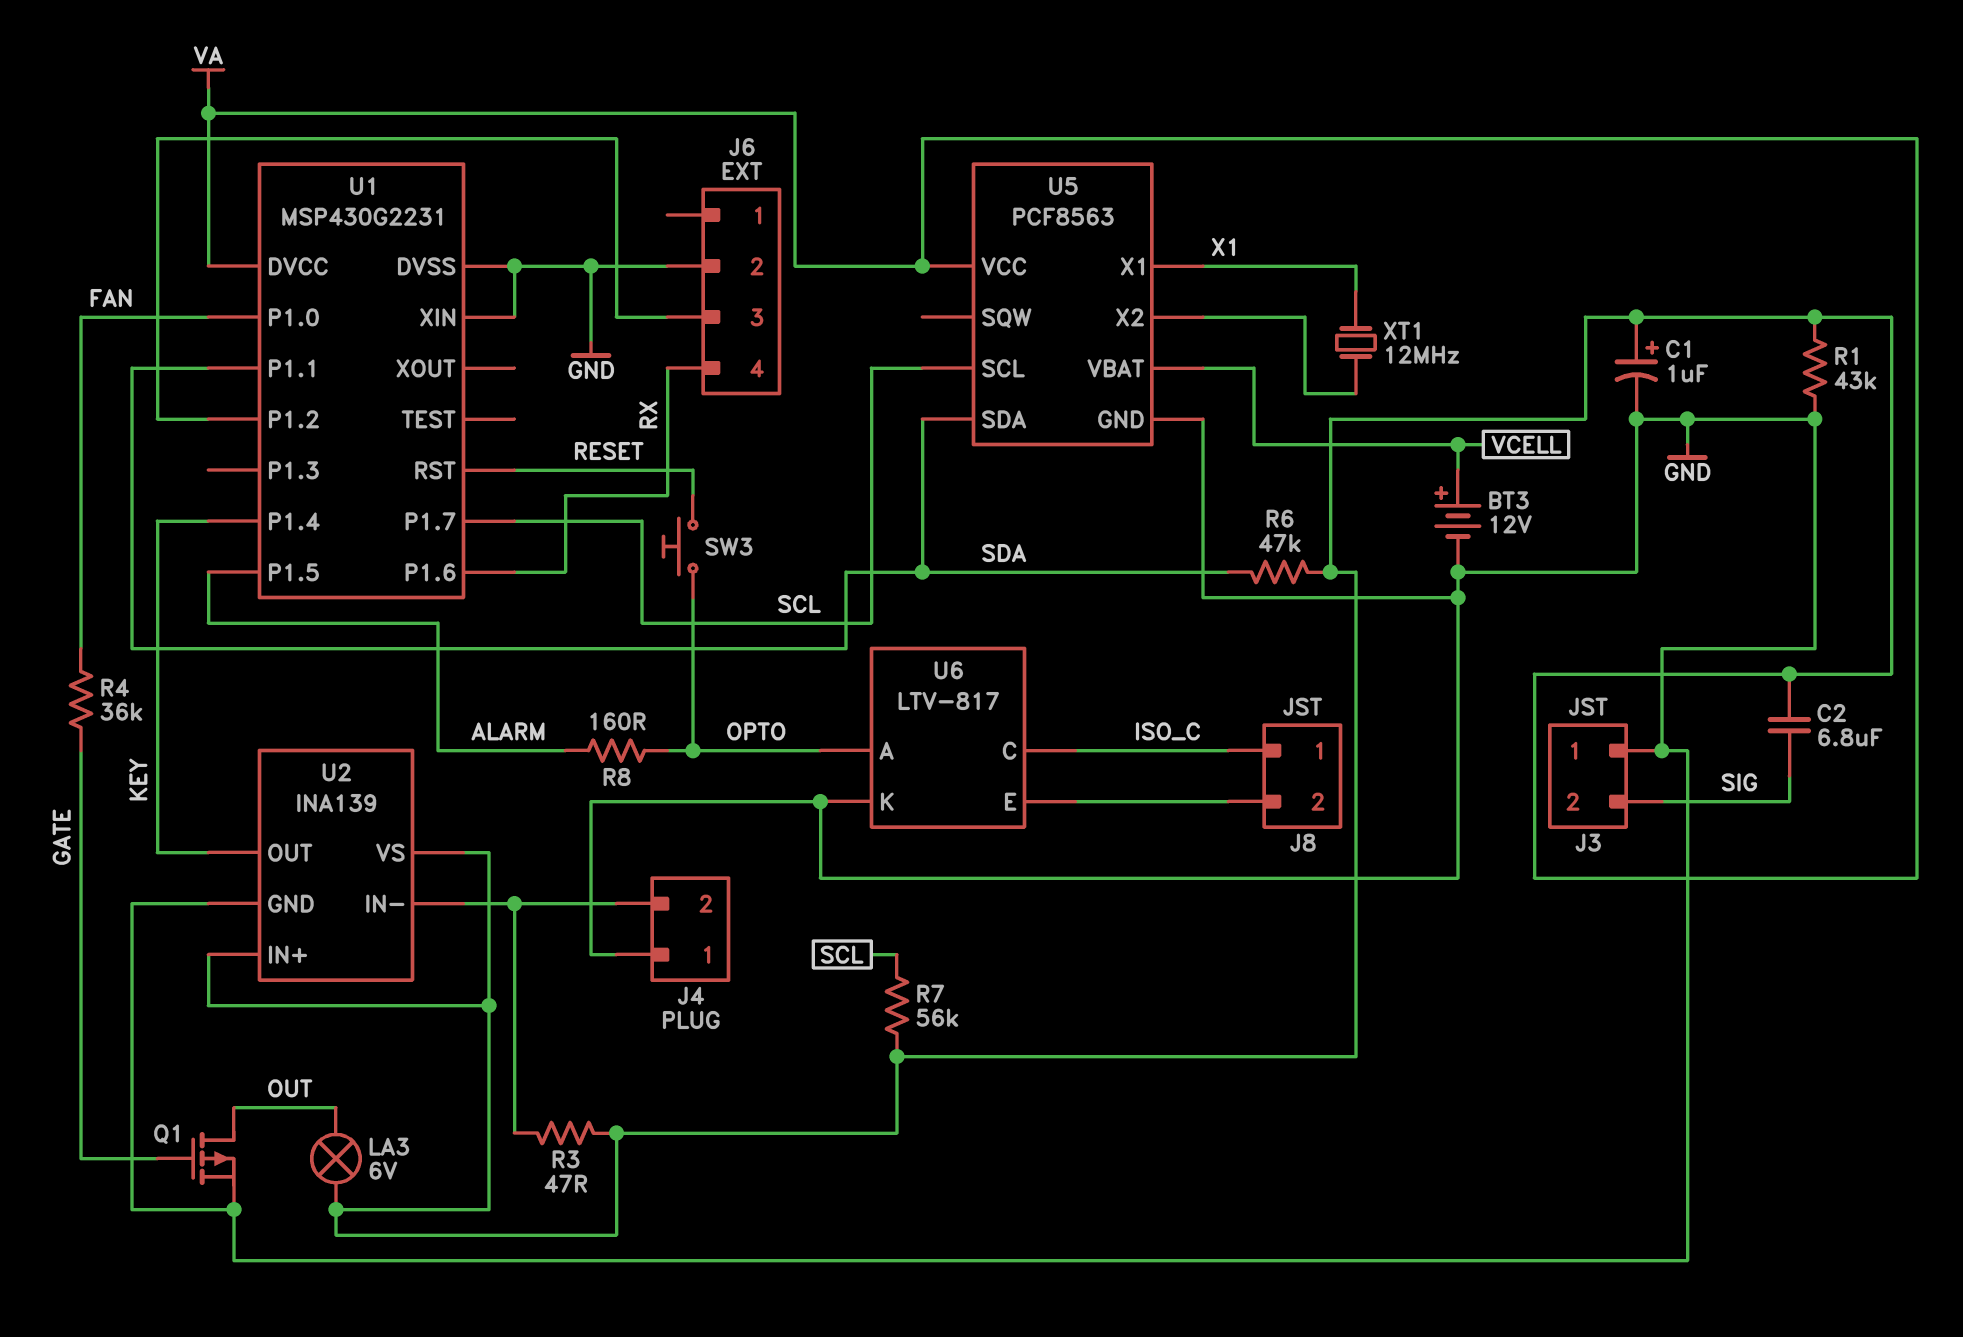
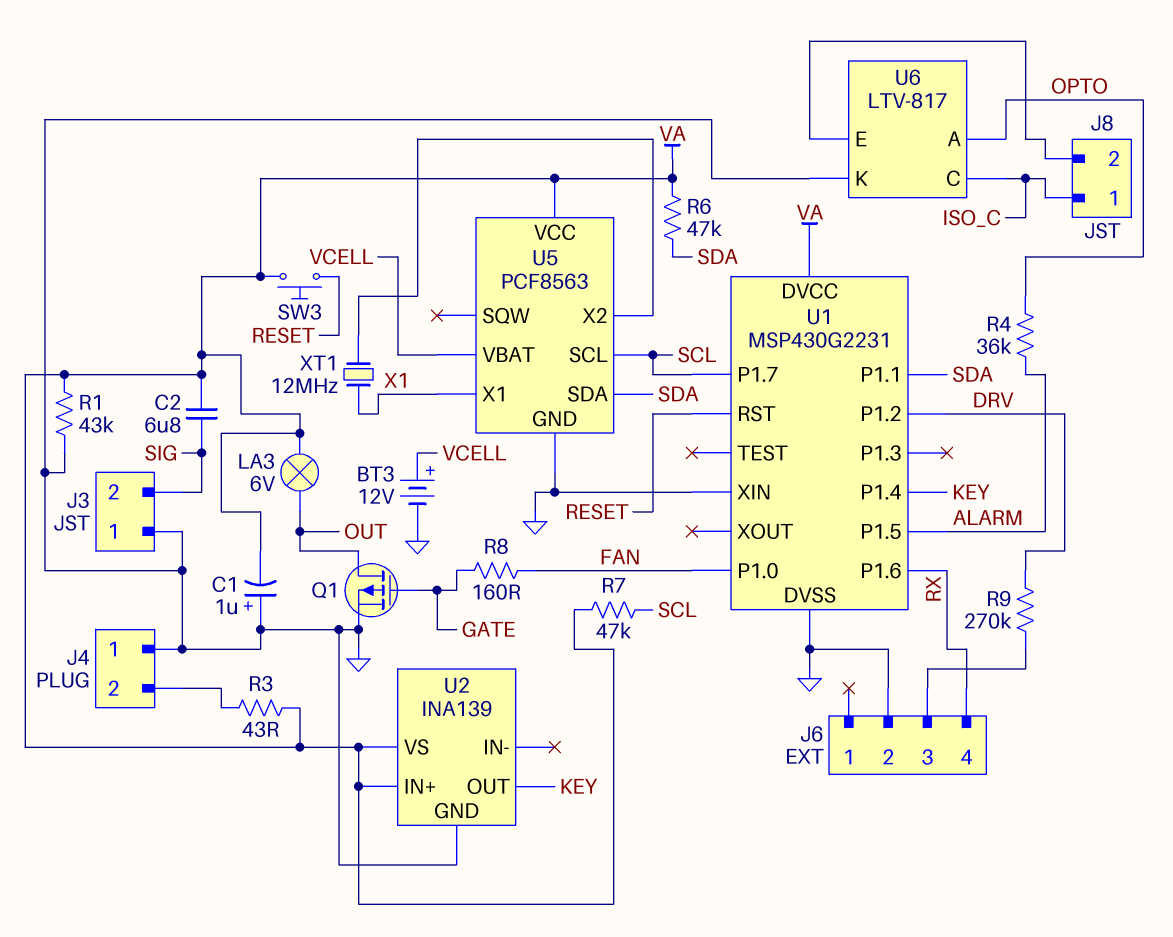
C1: 1uF (plus VA, minus GND) -> 1uF (plus GND, minus VA)
R3: 47 (J4/2, VA) -> 43 (J4/2, VA)
R4: 36k (FAN, GATE) -> 36k (ALARM, OPTO)
R7: 56k (SCL, VA) -> 47k (SCL, VA)
R8: 160 (ALARM, OPTO) -> 160 (FAN, GATE)
R9: none -> 270k (DRV, J6/3)
SW3: button (OPTO, RESET) -> button (RESET, VA)
U1 pin P1.2: J6/3 -> DRV
U2 pin IN-: J4/2 -> none

